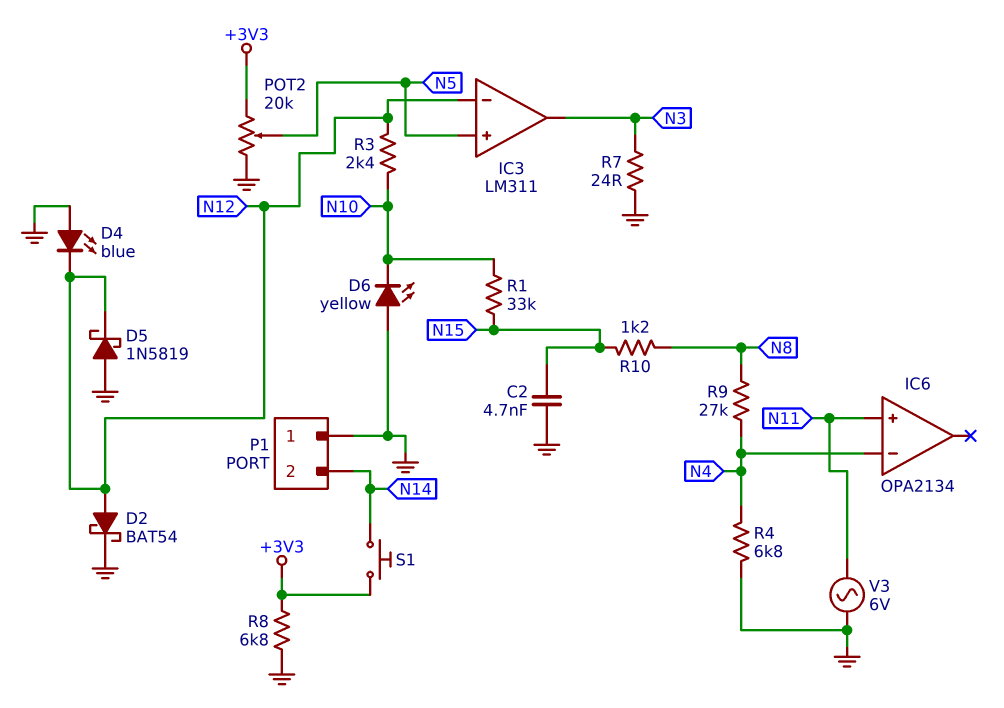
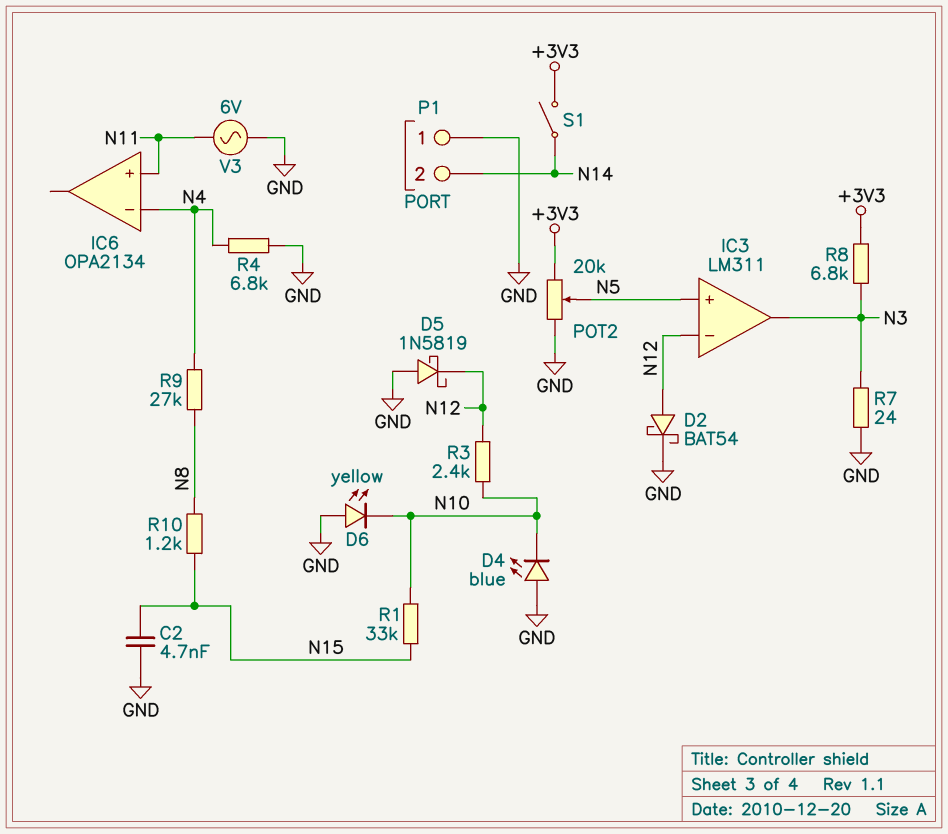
D4: LED blue (A GND, K N12) -> LED blue (A GND, K N10)
R8: 6.8k (+3V3, GND) -> 6.8k (+3V3, N3)
S1: button (+3V3, N14) -> switch (+3V3, N14)

